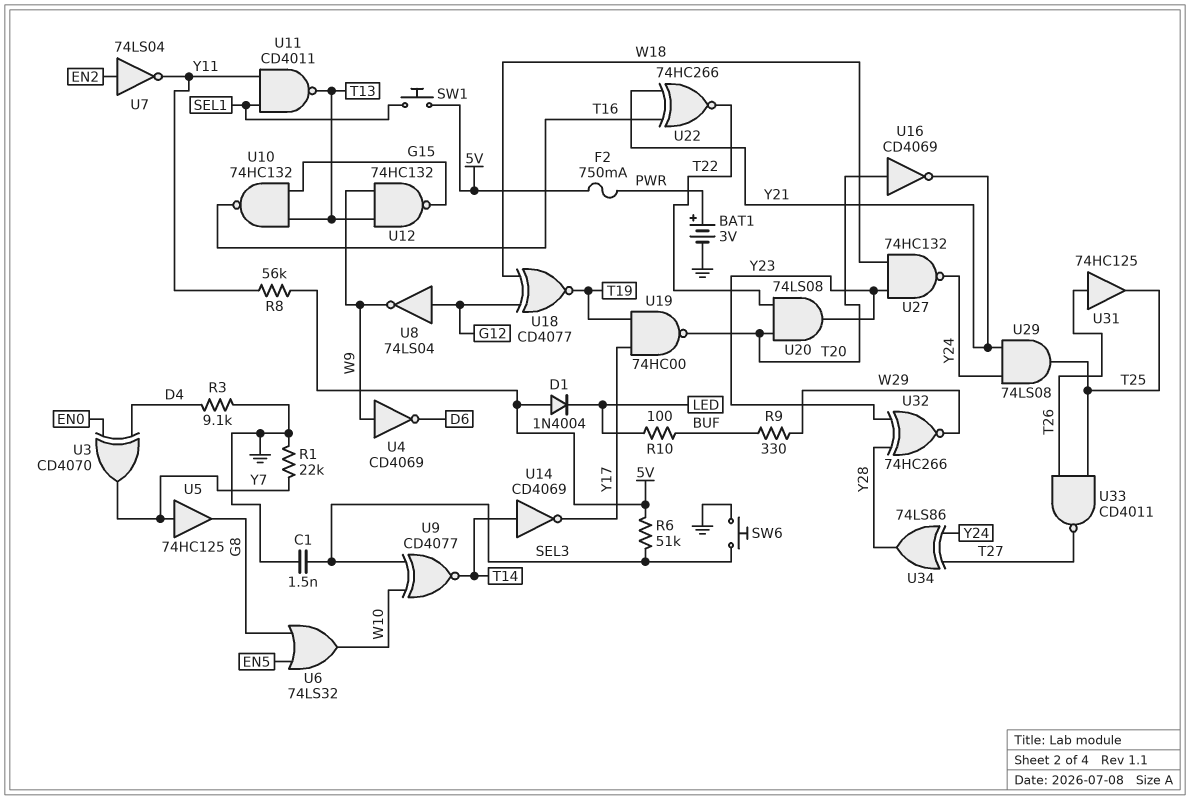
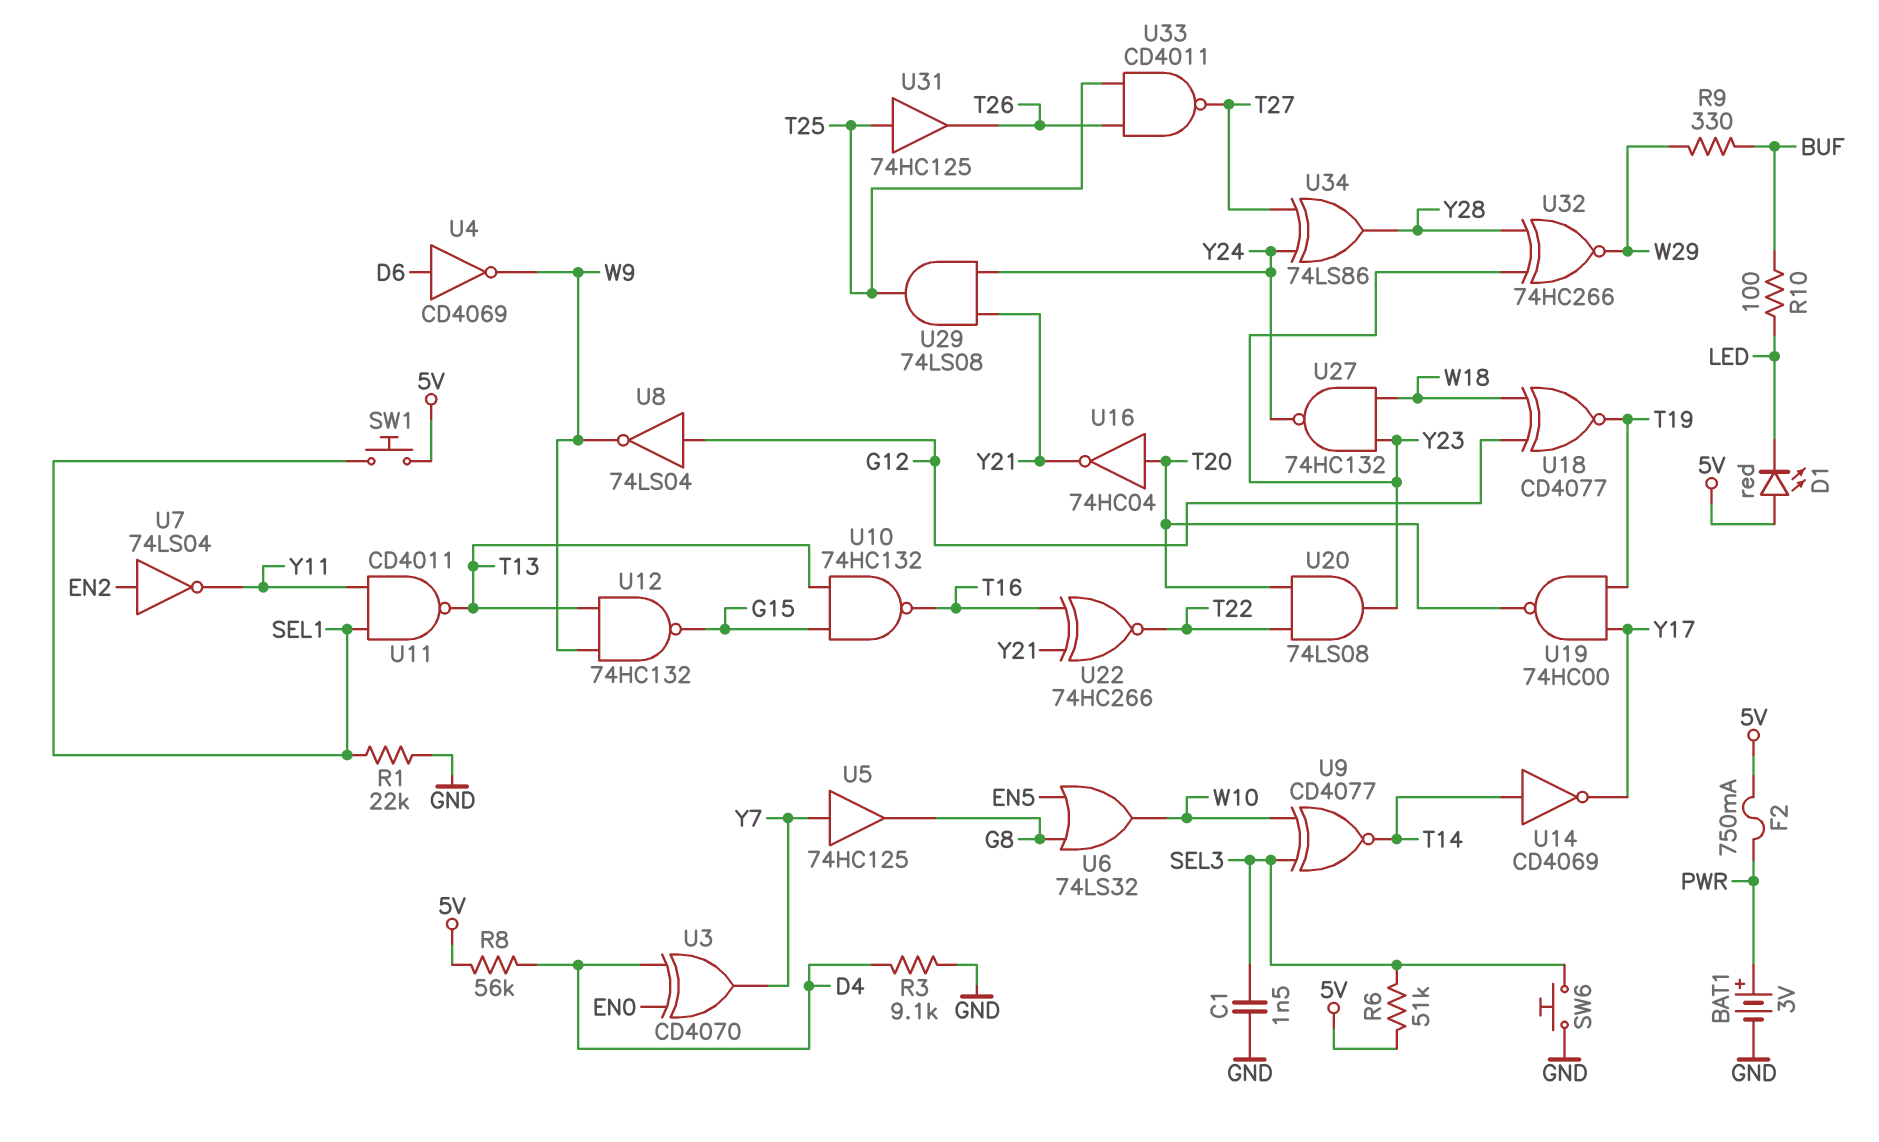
D1: diode 1N4004 (A 5V, K LED) -> LED red (A 5V, K LED)
R1: 22k (GND, Y7) -> 22k (GND, SEL1)
R8: 56k (5V, Y11) -> 56k (5V, D4)
U4: NOT CD4069 (in W9, out D6) -> NOT CD4069 (in D6, out W9)
U16: NOT CD4069 (in T20, out Y21) -> NOT 74HC04 (in T20, out Y21)
U31: buffer 74HC125 (in T26, out T25) -> buffer 74HC125 (in T25, out T26)

